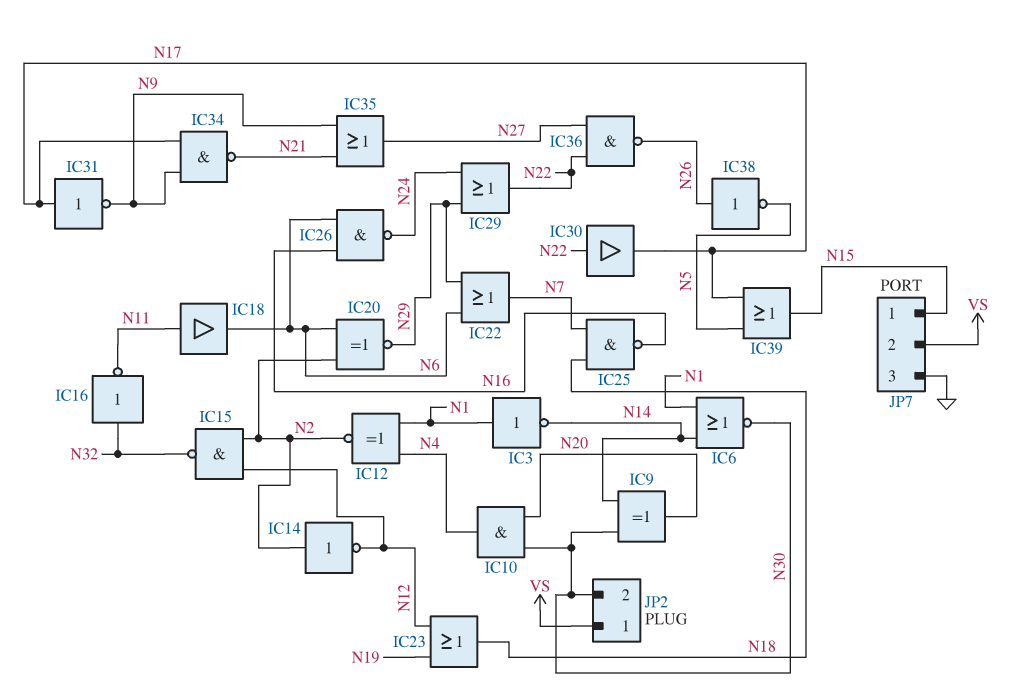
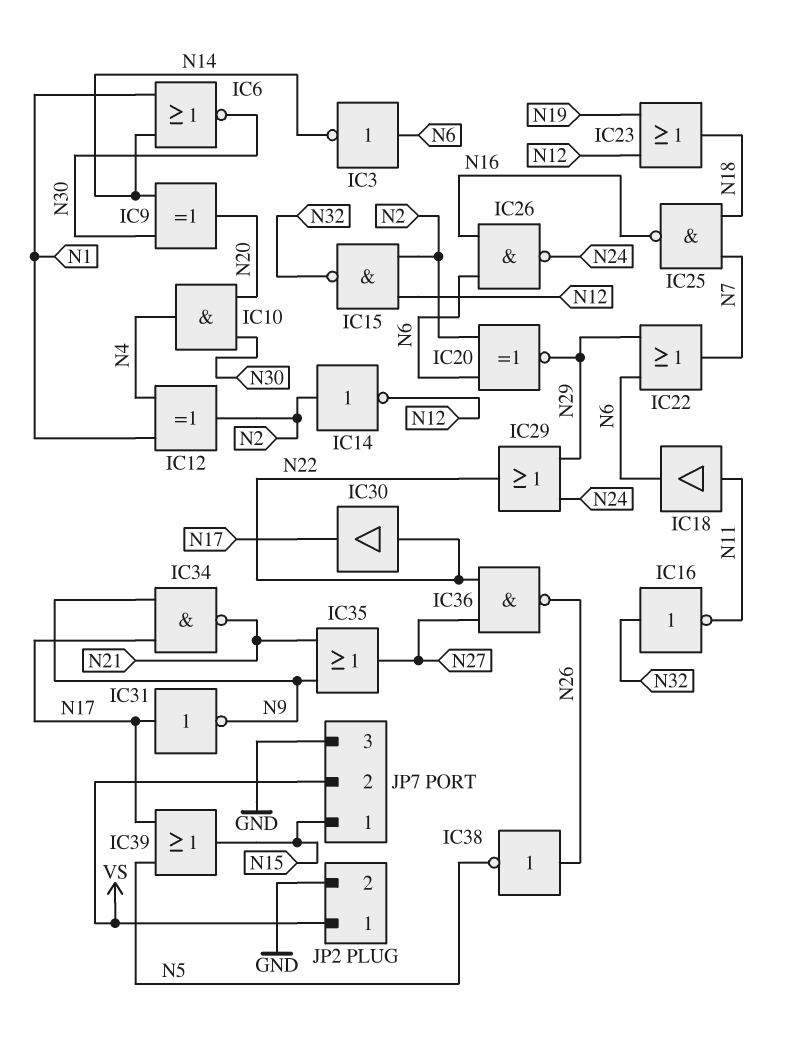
IC3: NOT (in N1, out N14) -> NOT (in N6, out N14)
IC12: XNOR (in N1, in N4, out N2) -> XOR (in N1, in N4, out N2)
JP2 pin 2: N30 -> GND

